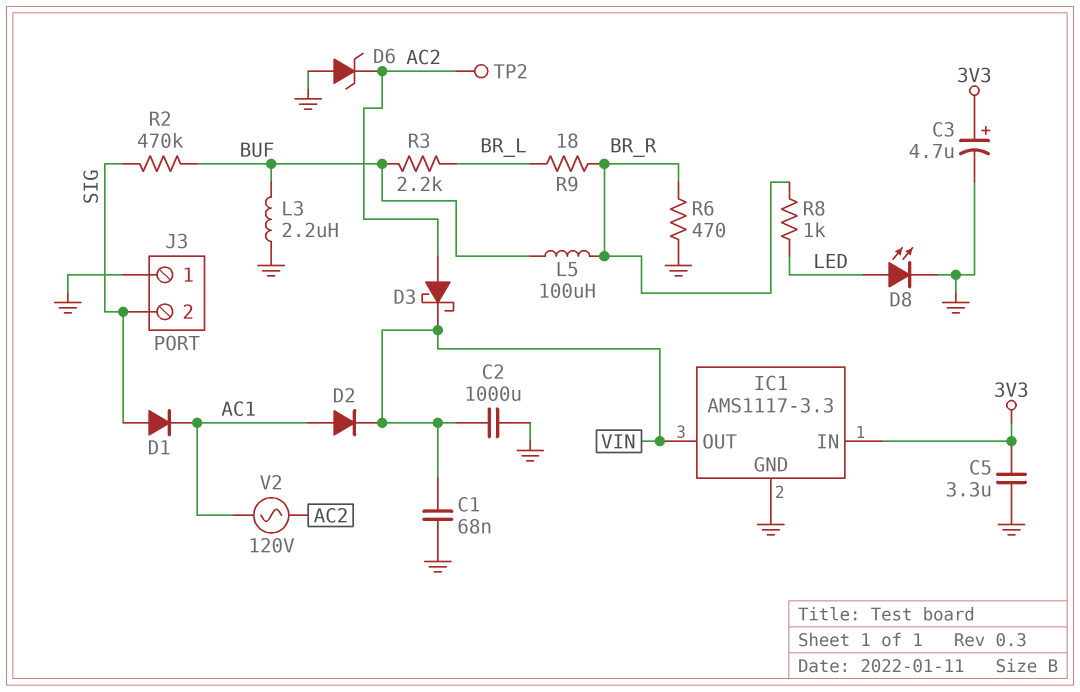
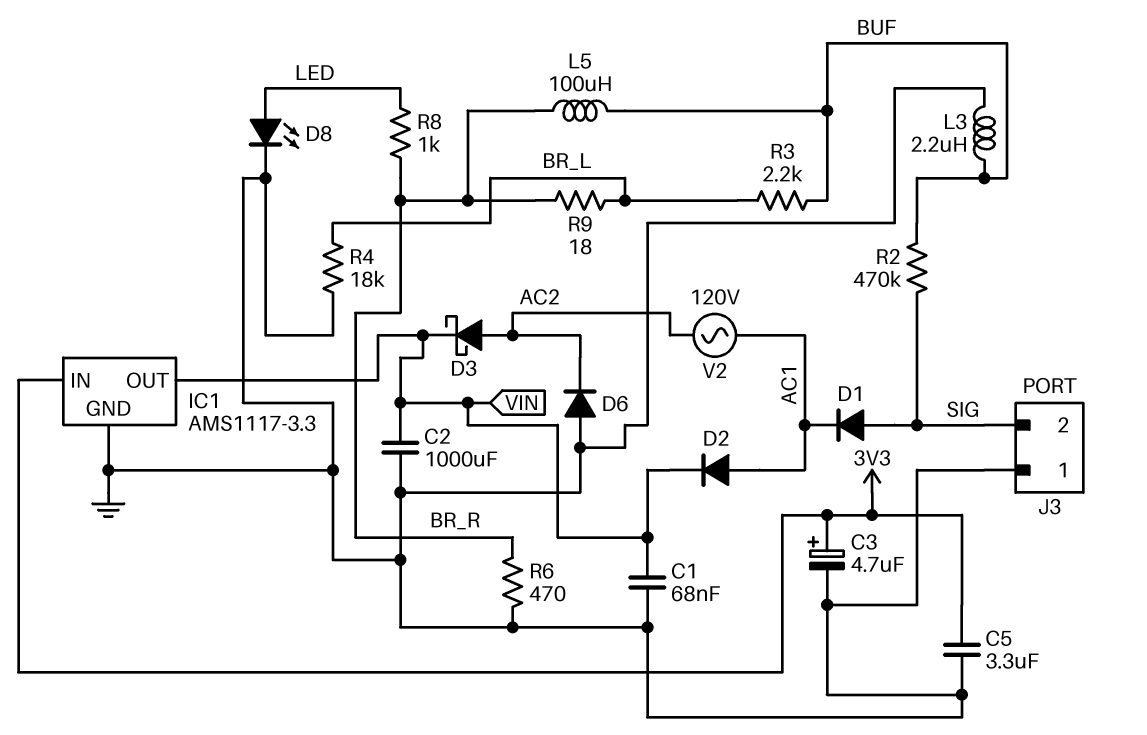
D6: zener (A GND, K AC2) -> diode (A GND, K AC2)
R4: none -> 18k (BR_L, GND)
TP2: test point (AC2) -> none

